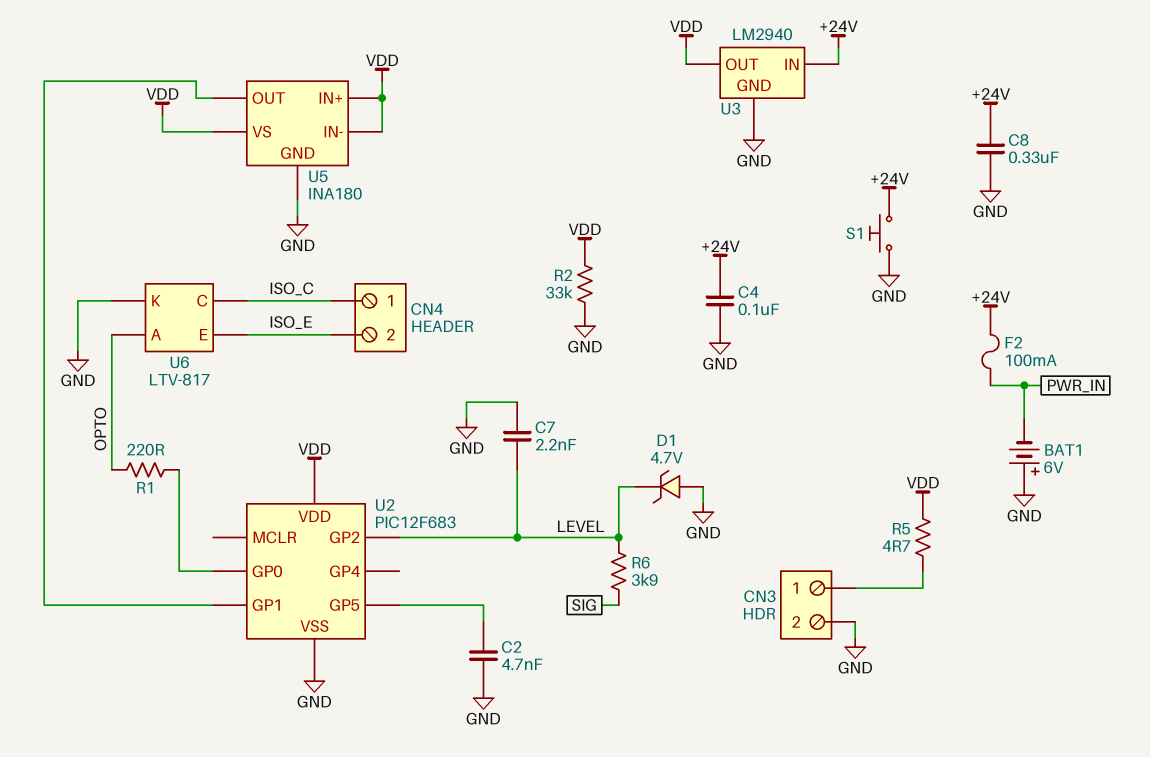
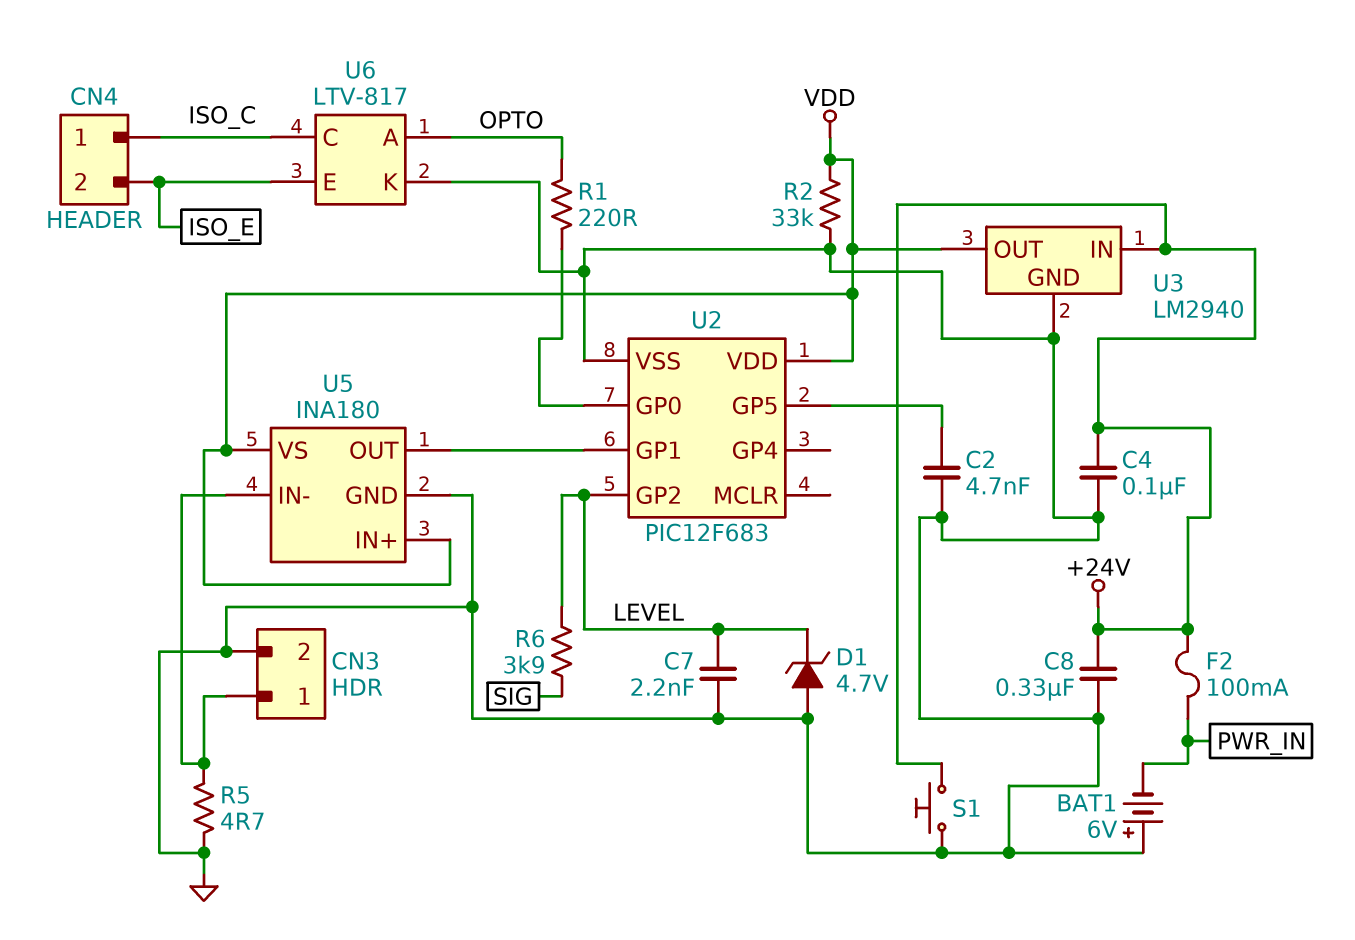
R5: 4.7 (CN3/1, VDD) -> 4.7 (CN3/1, GND)
U5 pin IN-: VDD -> CN3/1

